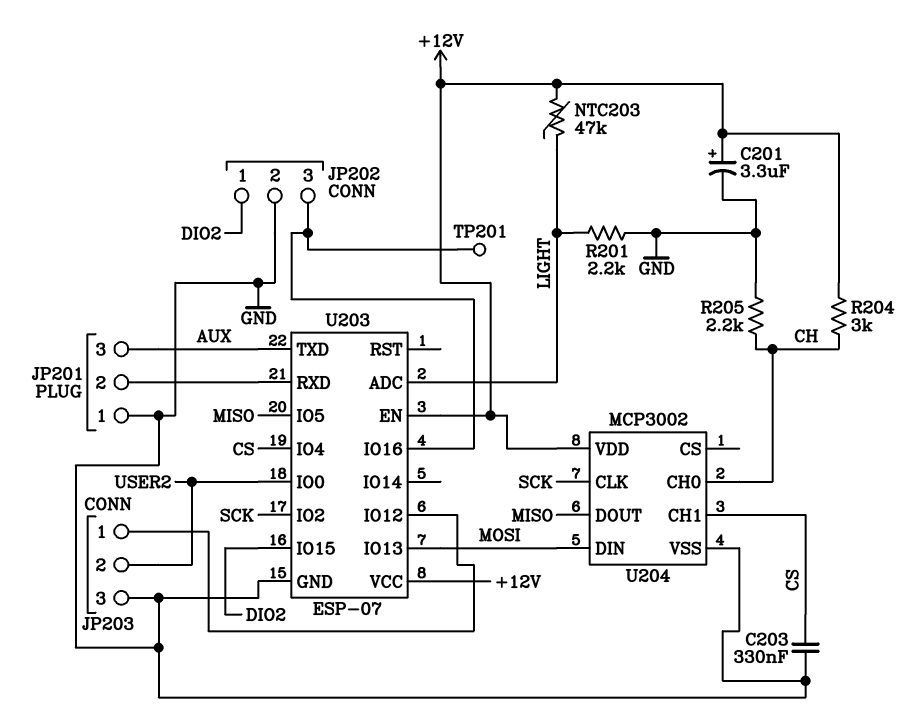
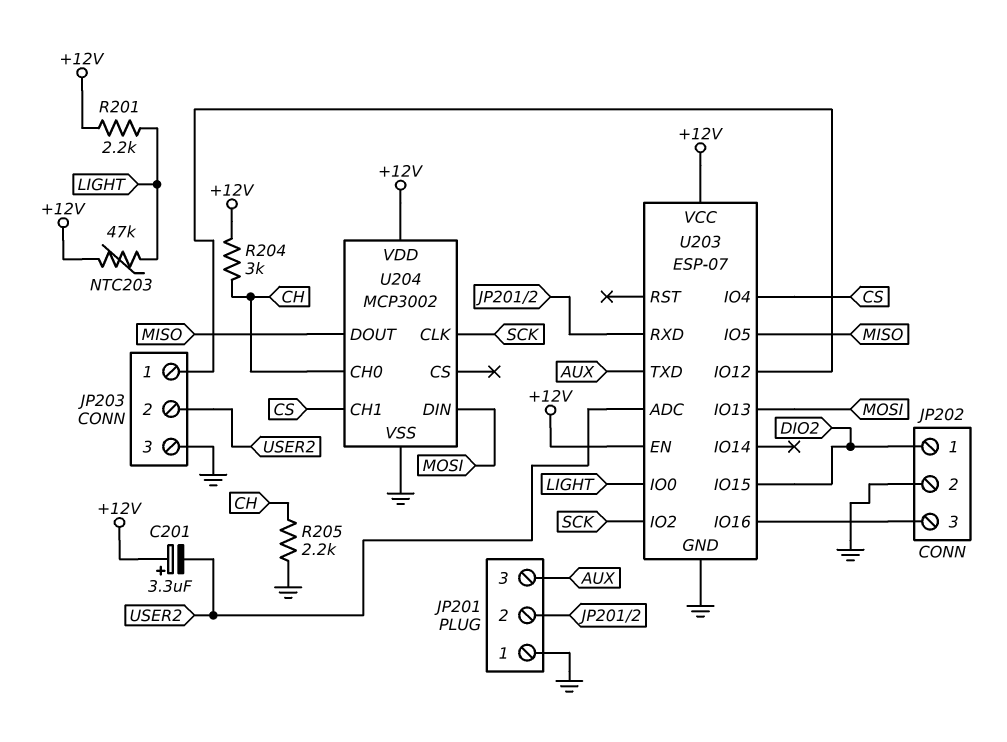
C201: 3.3uF (plus +12V, minus GND) -> 3.3uF (plus +12V, minus USER2)
C203: 330nF (CS, GND) -> none
R201: 2.2k (GND, LIGHT) -> 2.2k (+12V, LIGHT)
TP201: test point (JP202/3) -> none
U203 pin ADC: LIGHT -> USER2
U203 pin IO0: USER2 -> LIGHT

